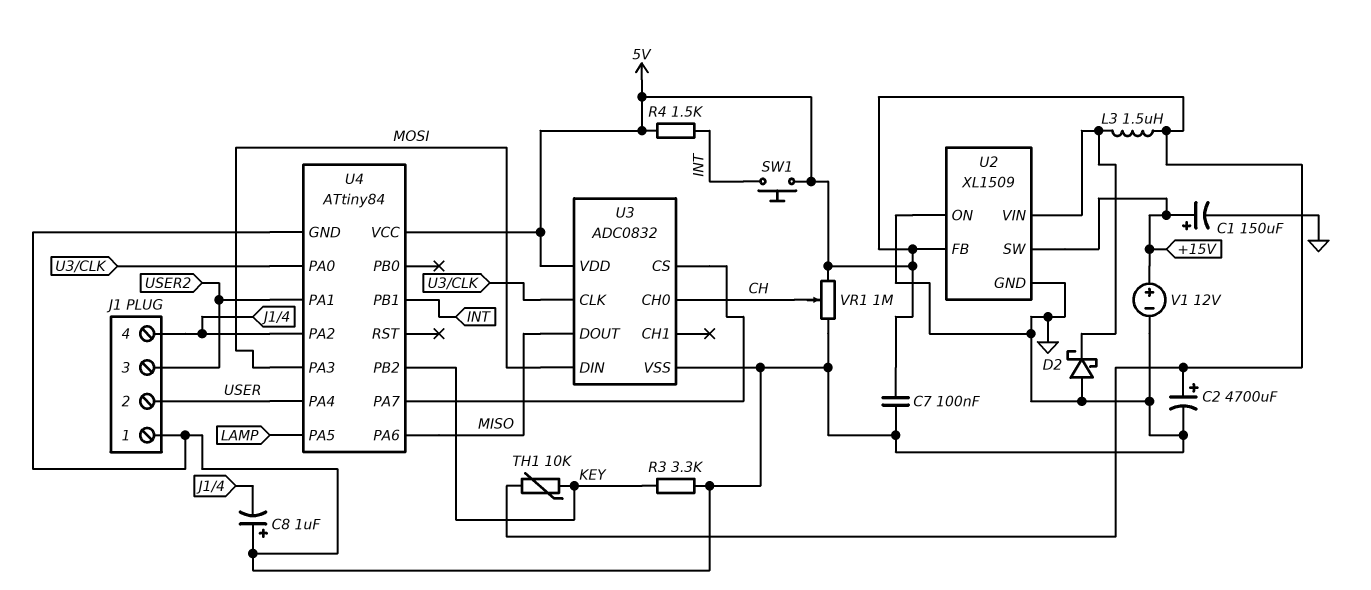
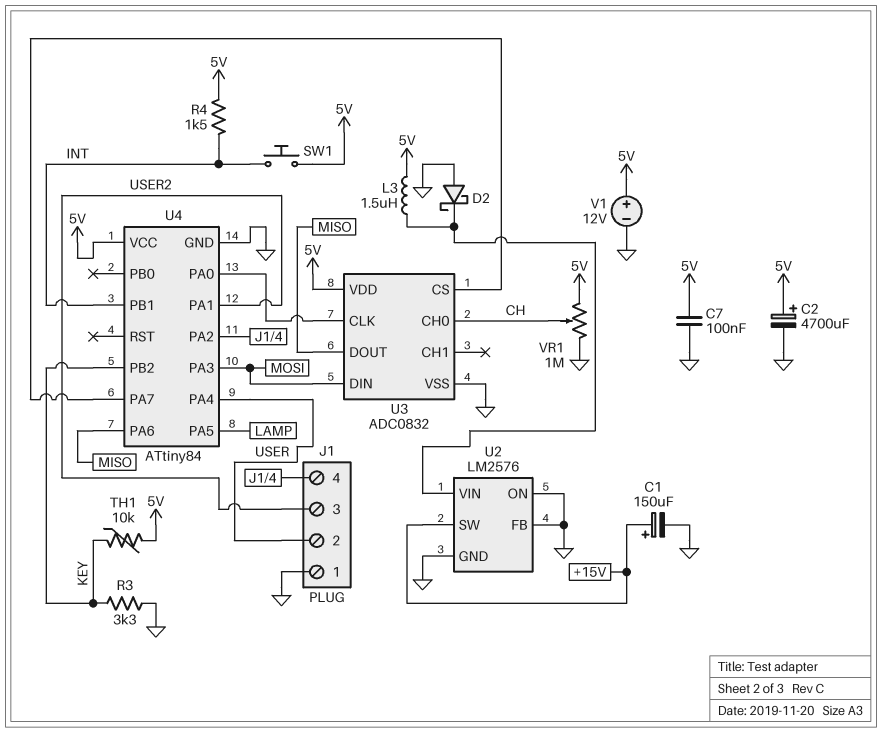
C8: 1uF (plus GND, minus J1/4) -> none
U2: XL1509 -> LM2576
U2 pin FB: 5V -> GND
V1: 12V (plus +15V, minus GND) -> 12V (plus 5V, minus GND)

